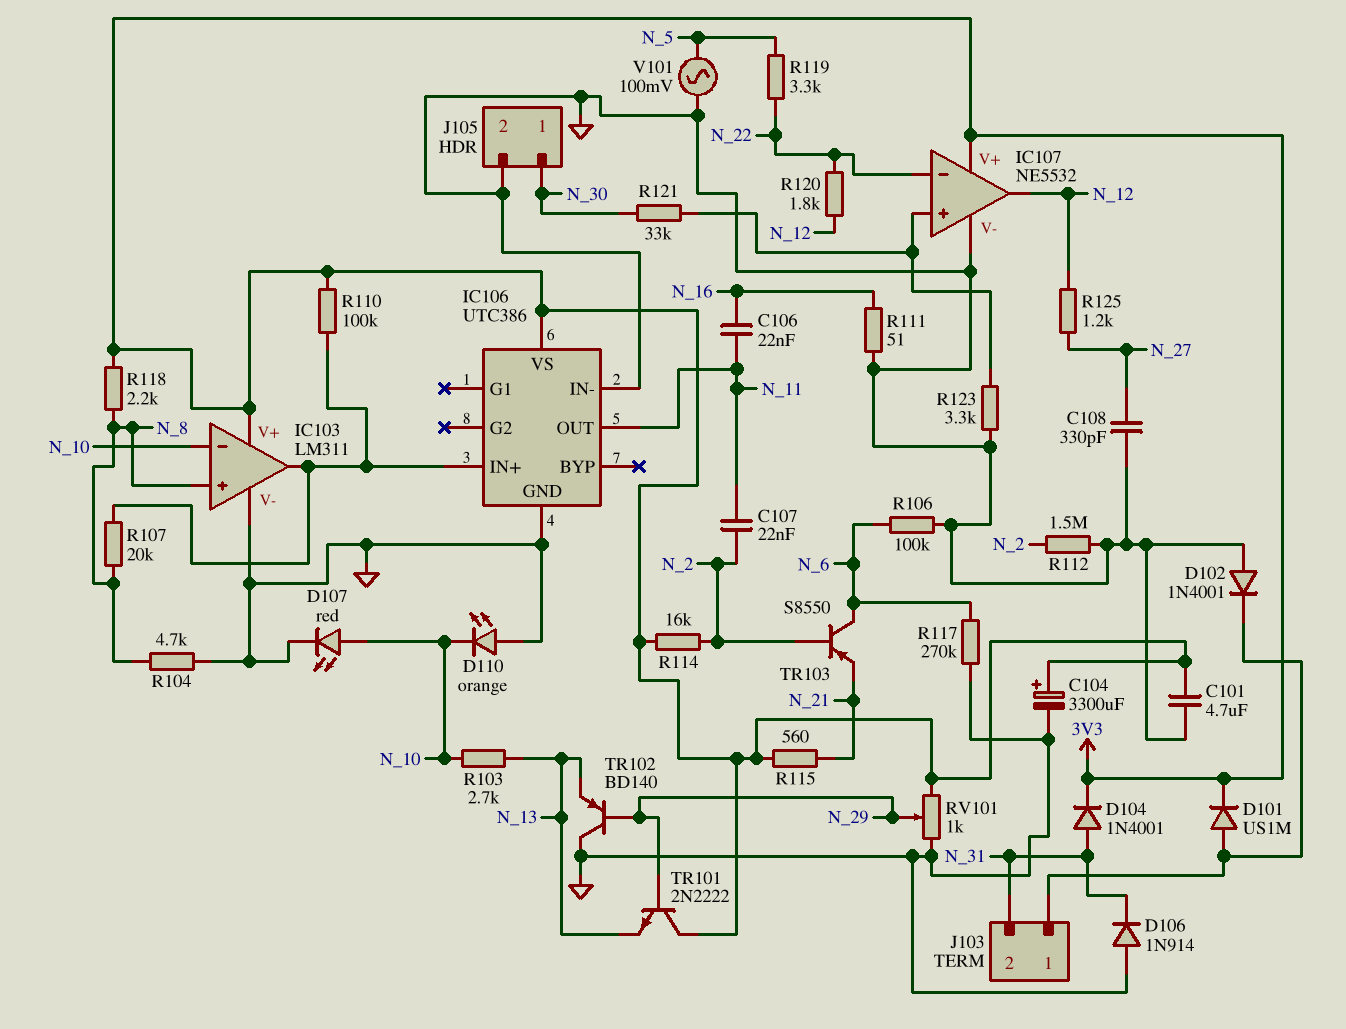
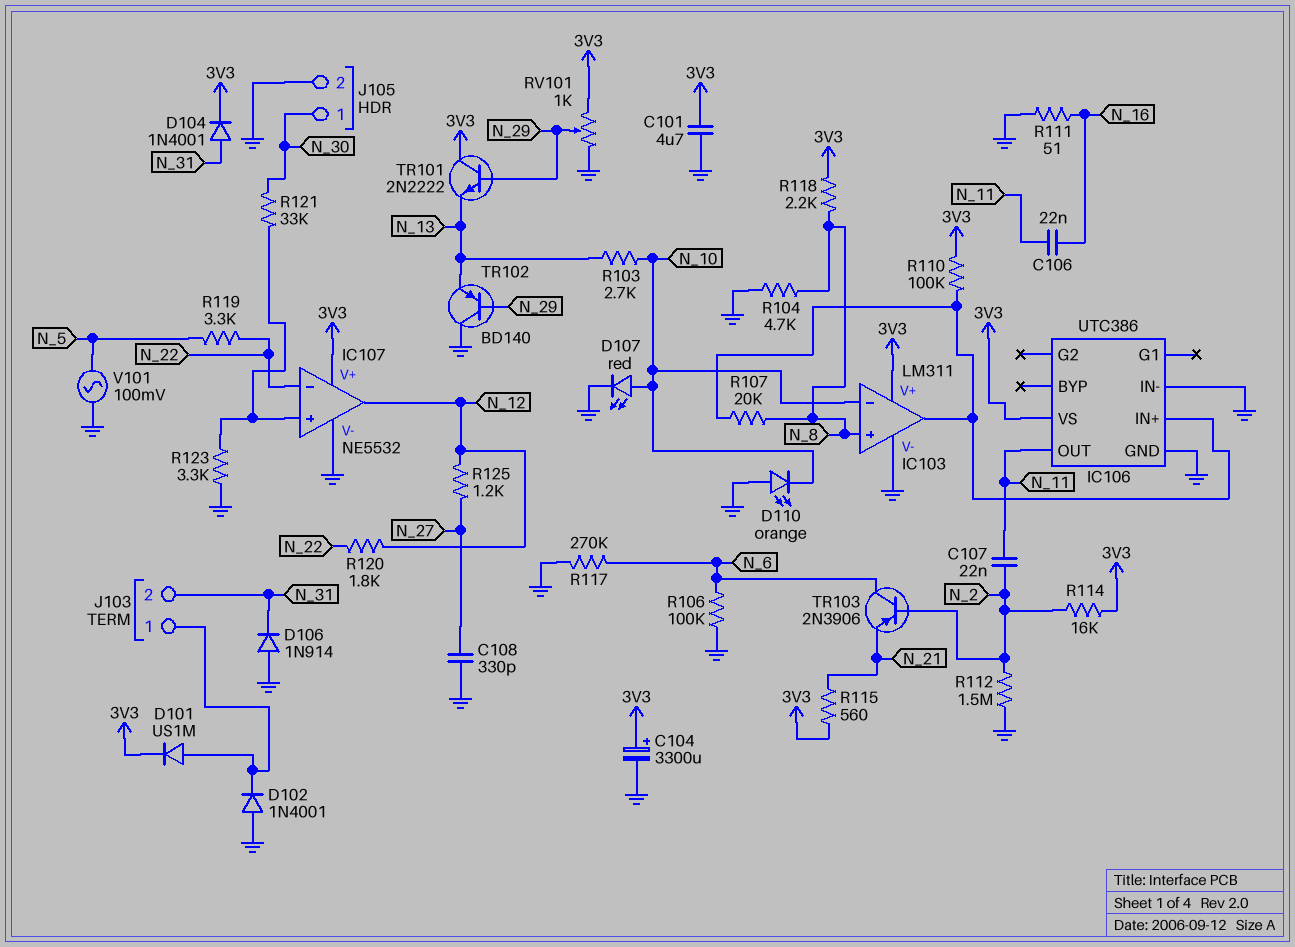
TR103: PNP S8550 (B N_2, C N_6, E N_21) -> PNP 2N3906 (B N_2, C N_6, E N_21)

